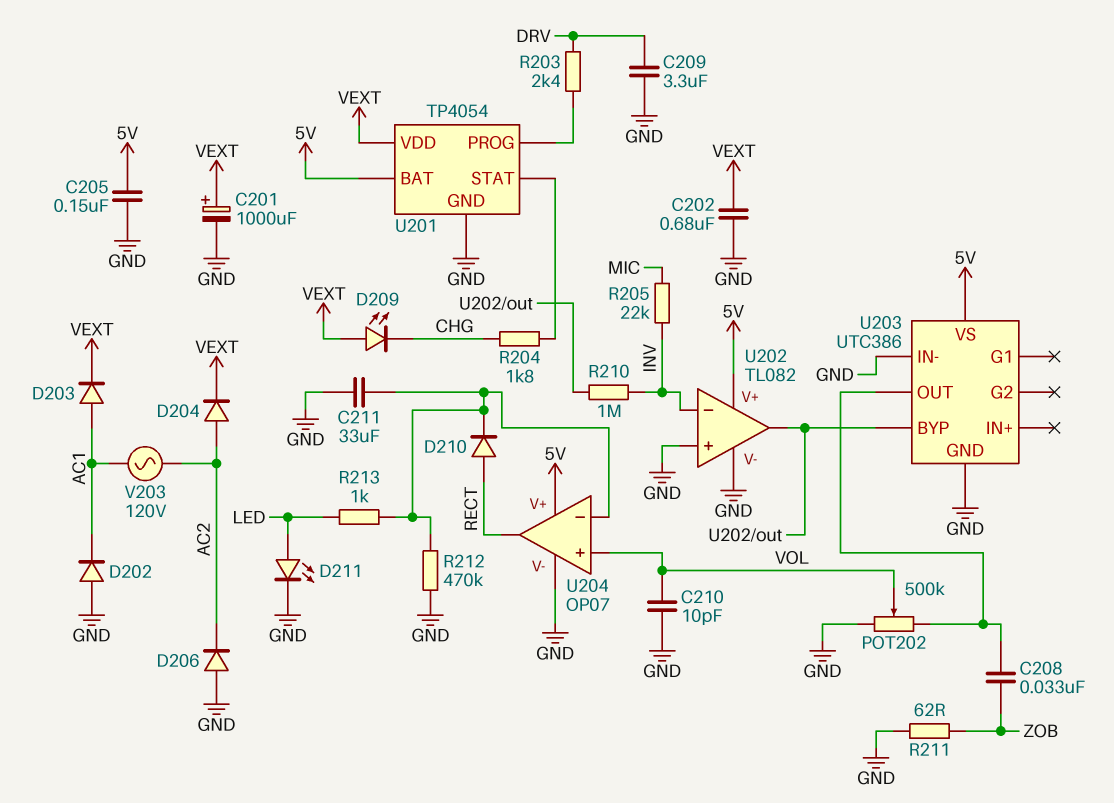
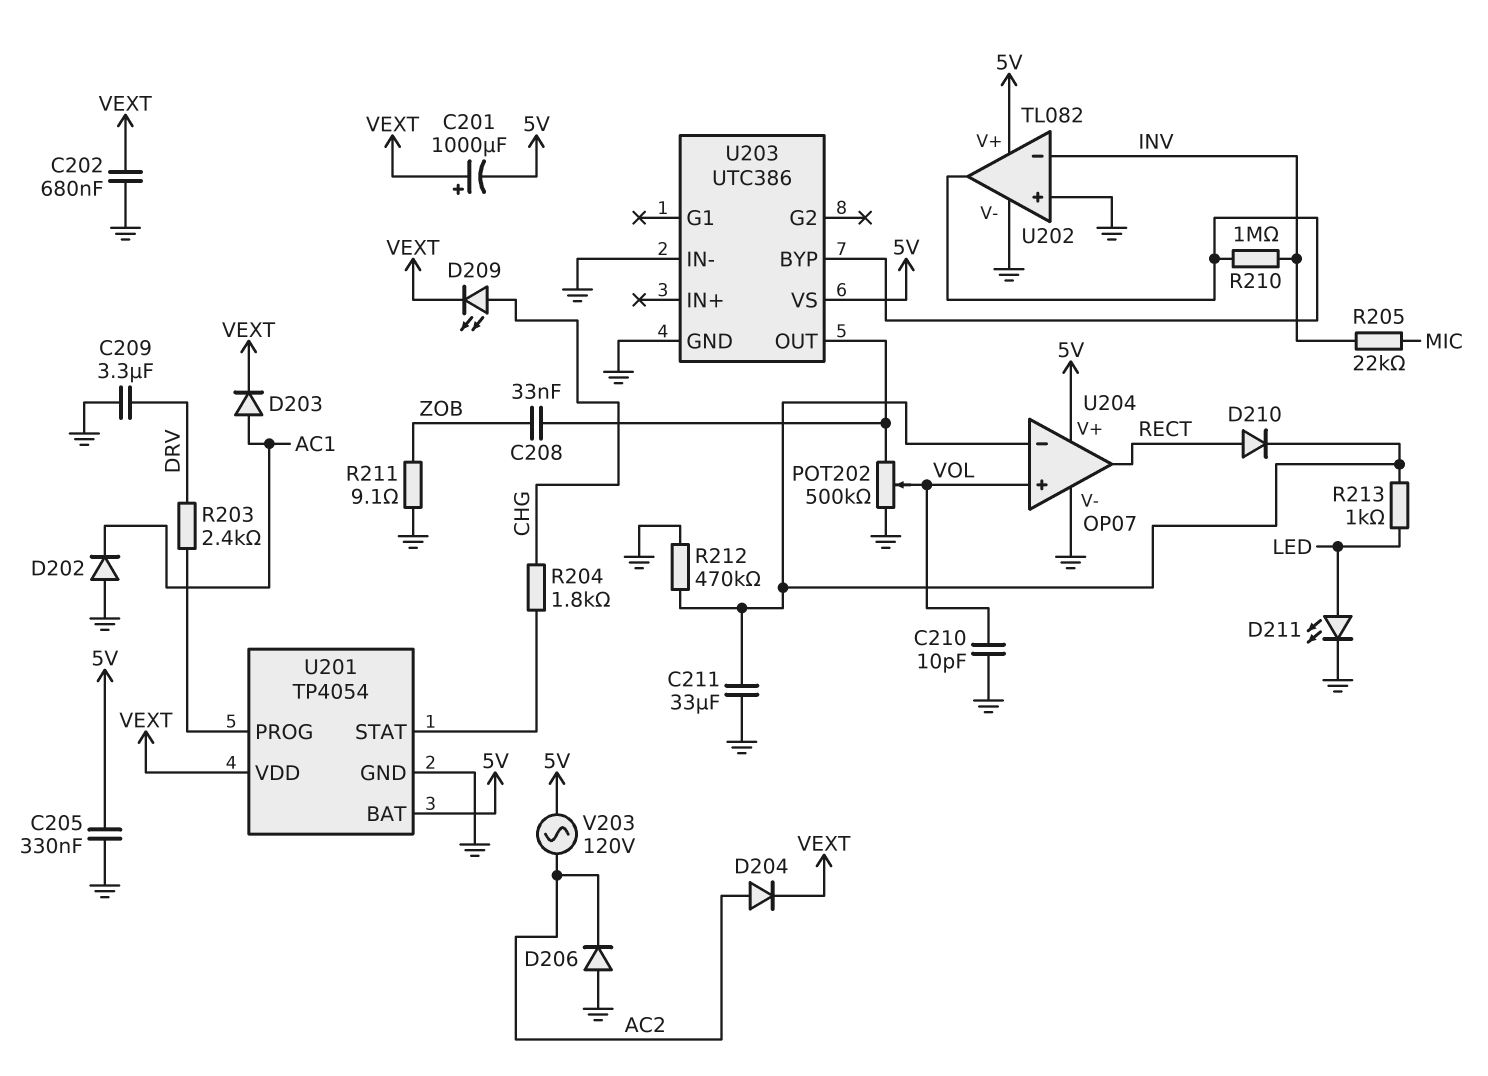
C201: 1000uF (plus VEXT, minus GND) -> 1000uF (plus VEXT, minus 5V)
C205: 150nF (5V, GND) -> 330nF (5V, GND)
D209: LED (A VEXT, K CHG) -> LED (A CHG, K VEXT)
R211: 62 (GND, ZOB) -> 9.1 (GND, ZOB)
V203: AC 120V (AC1, AC2) -> AC 120V (5V, AC2)

